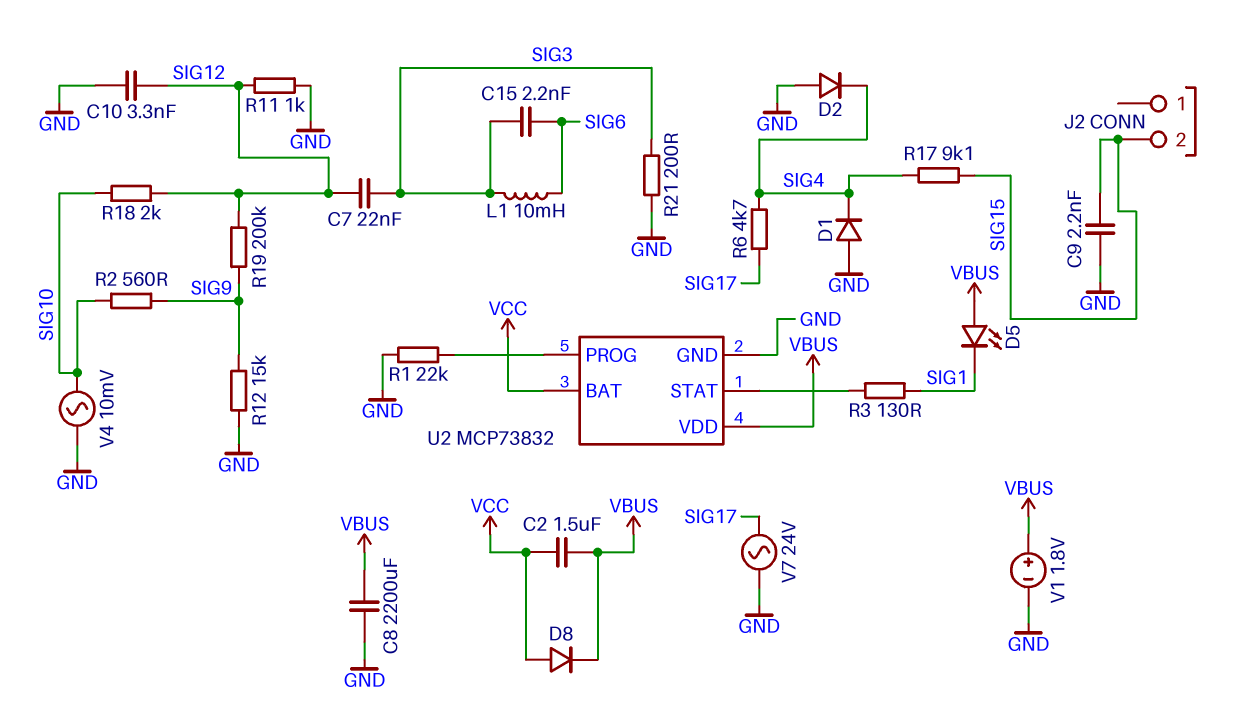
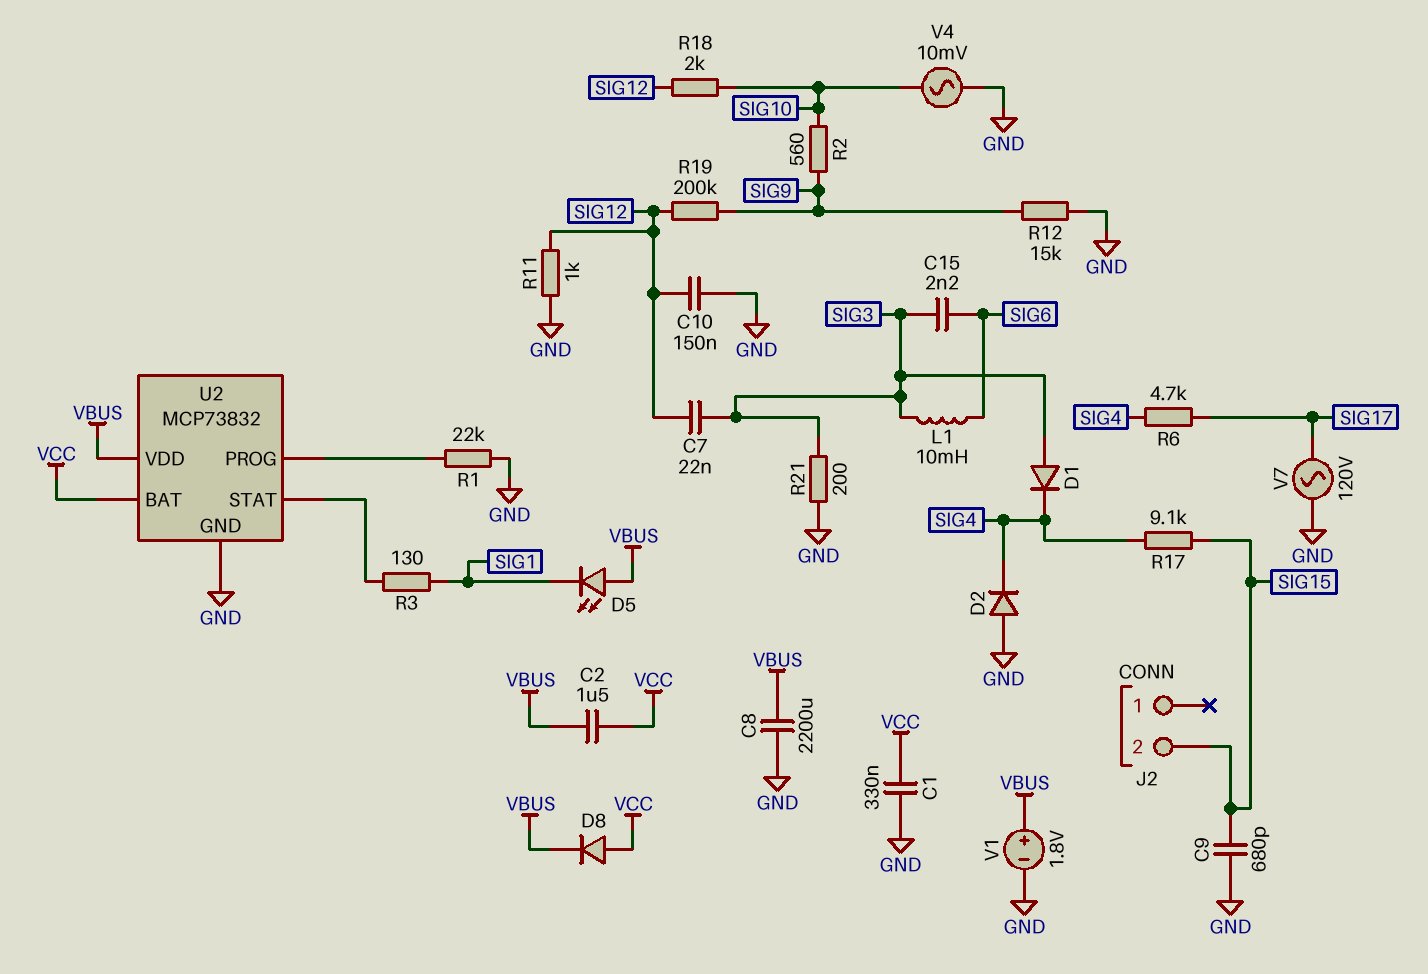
C1: none -> 330nF (GND, VCC)
C9: 2.2nF (GND, SIG15) -> 680pF (GND, SIG15)
C10: 3.3nF (GND, SIG12) -> 150nF (GND, SIG12)
D1: diode (A GND, K SIG4) -> diode (A SIG3, K SIG4)
V7: AC 24V (GND, SIG17) -> AC 120V (GND, SIG17)

